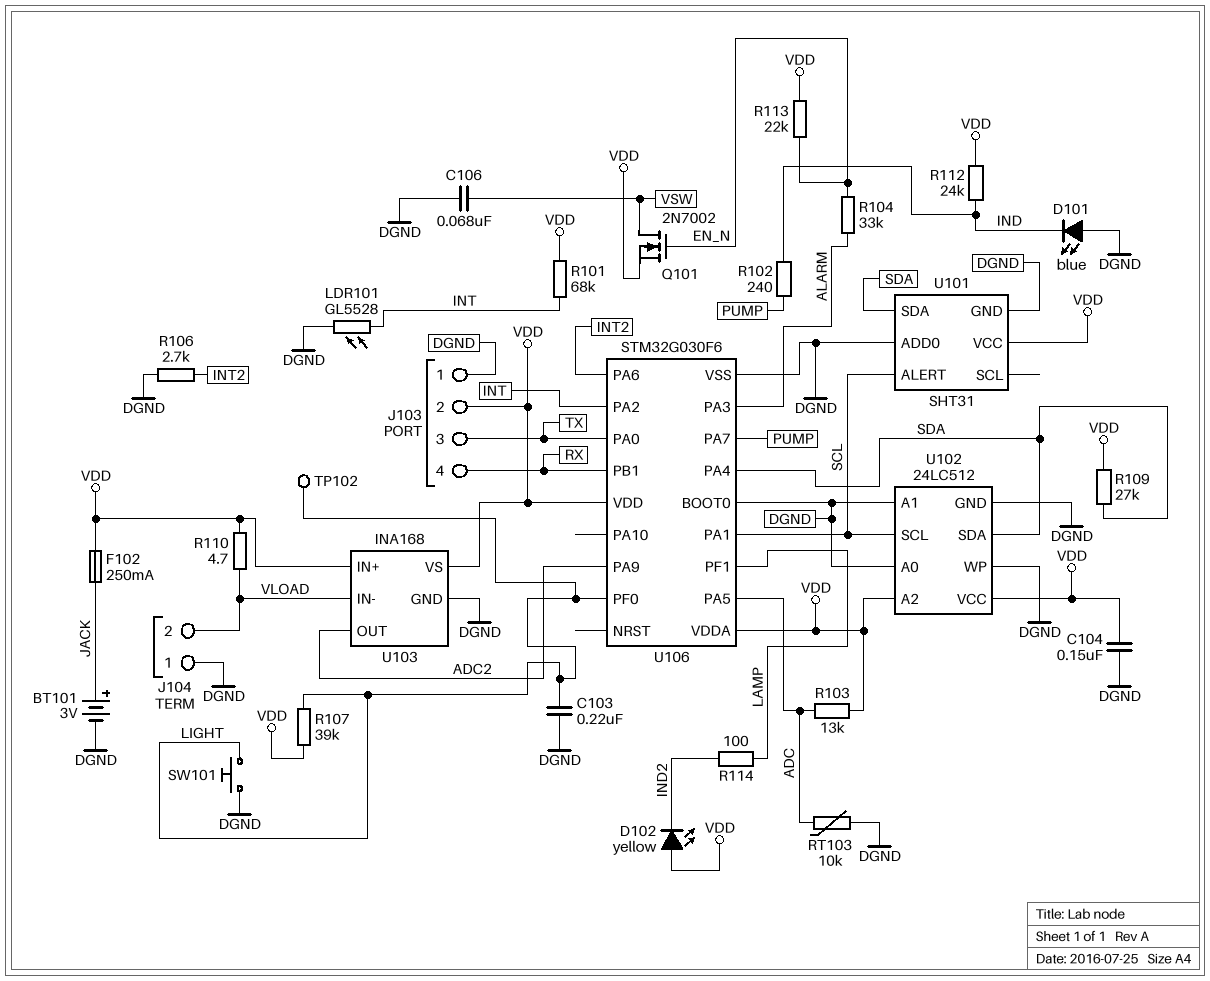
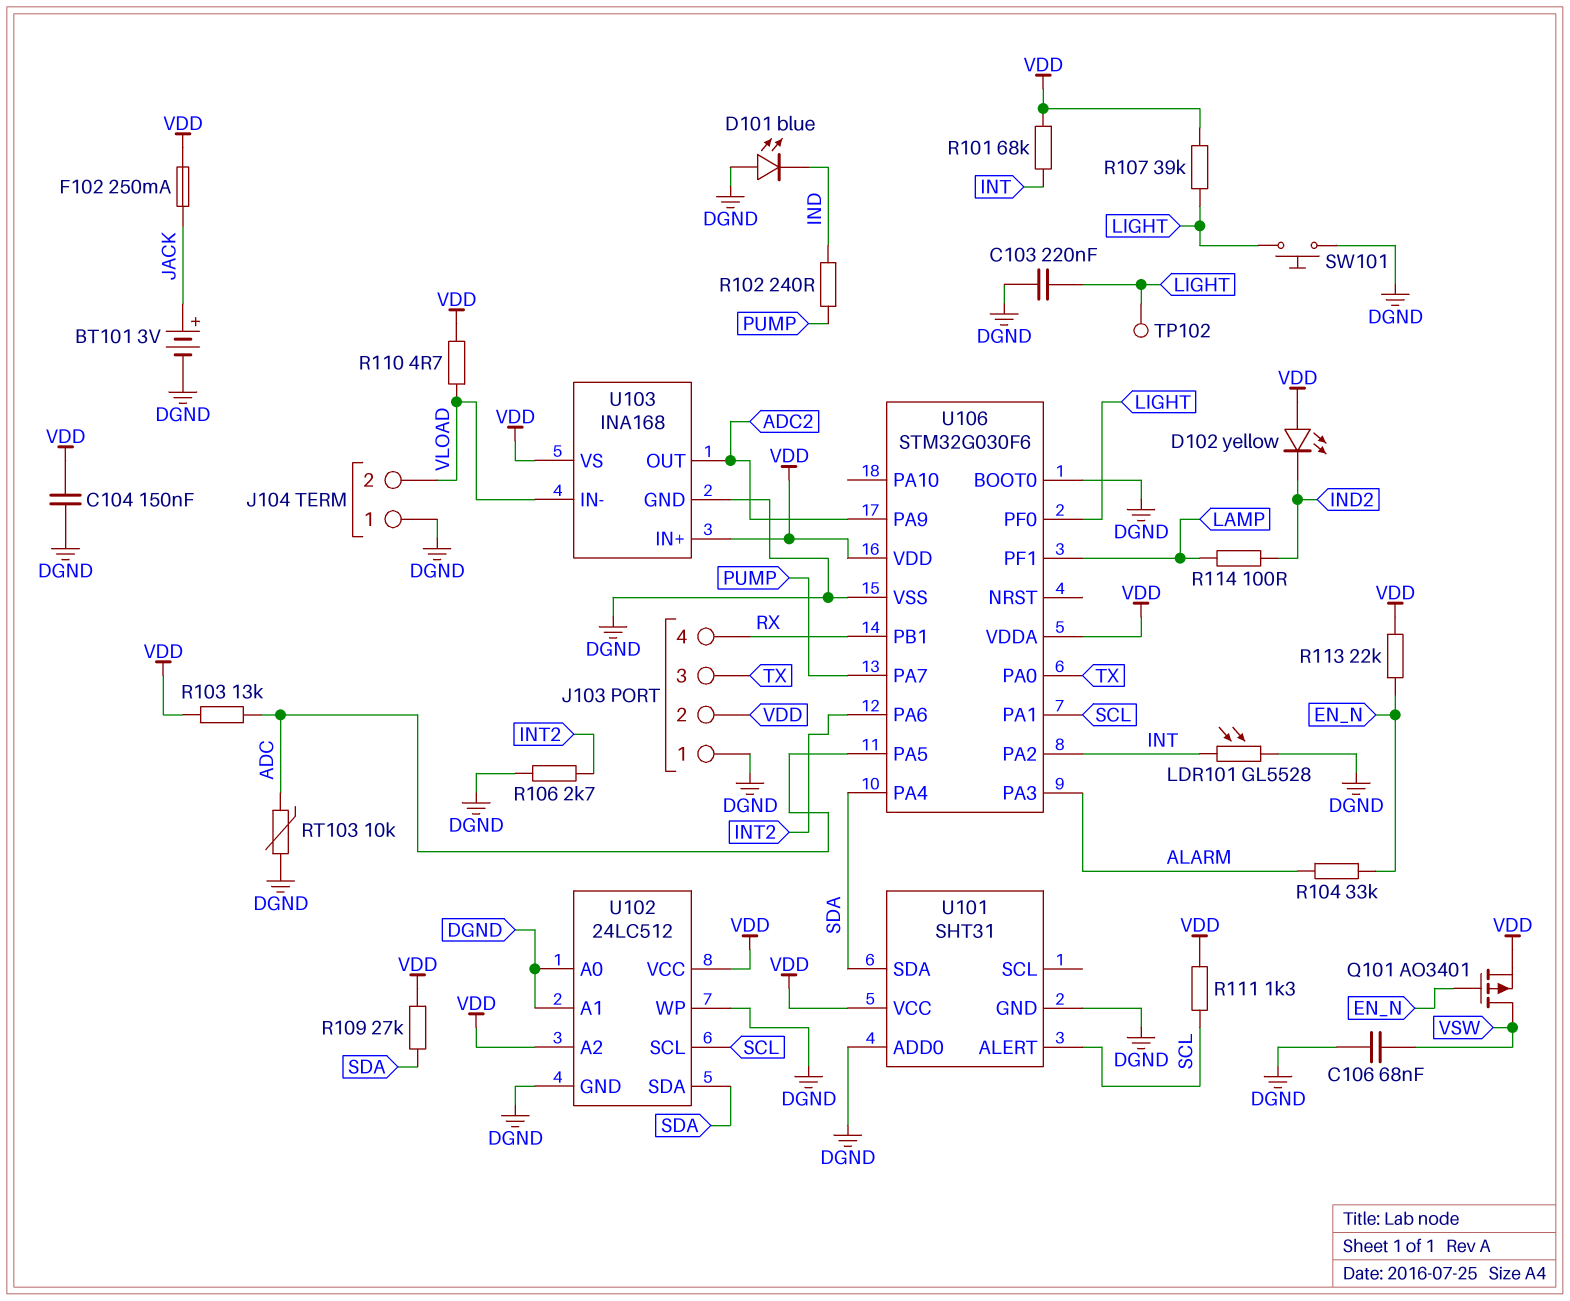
Q101: NMOS 2N7002 (G EN_N, D VSW, S VDD) -> PMOS AO3401 (G EN_N, D VSW, S VDD)
R111: none -> 1.3k (SCL, VDD)
R112: 24k (IND, VDD) -> none

